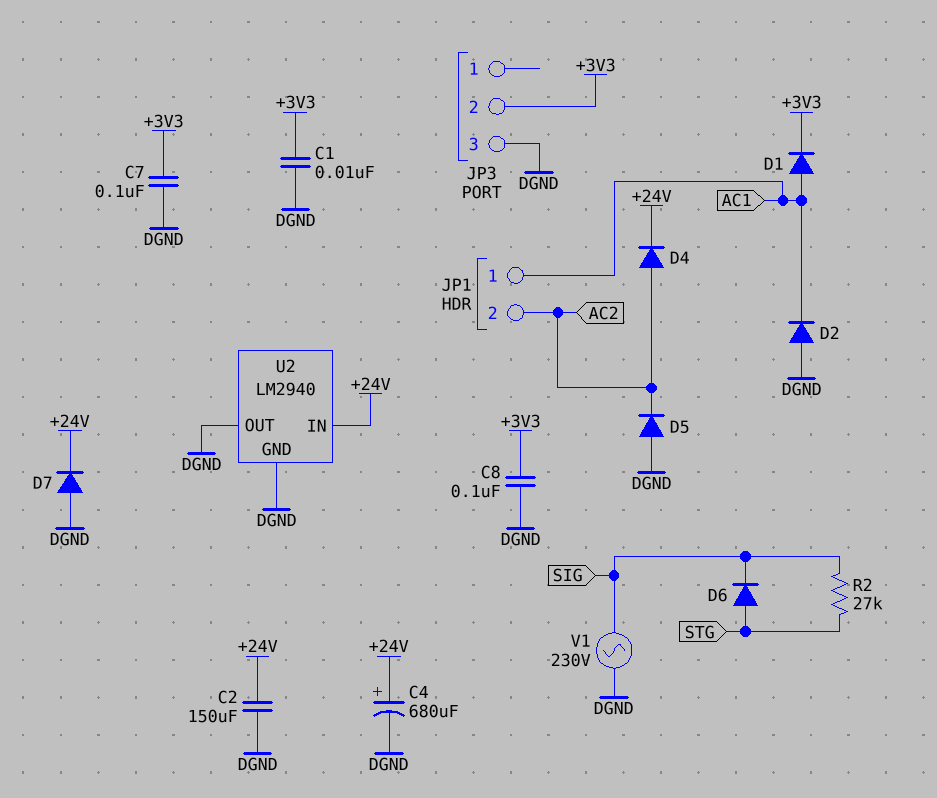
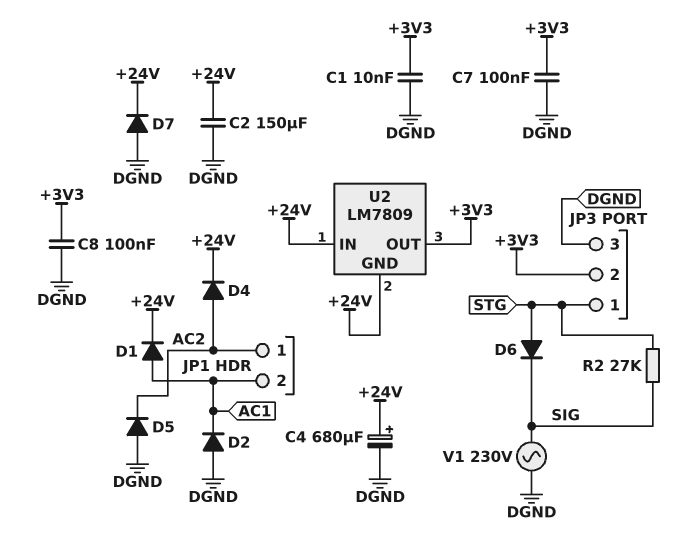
D1: diode (A AC1, K +3V3) -> diode (A AC1, K +24V)
JP1 pin 1: AC1 -> AC2
JP1 pin 2: AC2 -> AC1
JP3 pin 1: none -> STG
U2: LM2940 -> LM7809
U2 pin GND: DGND -> +24V
U2 pin OUT: DGND -> +3V3

